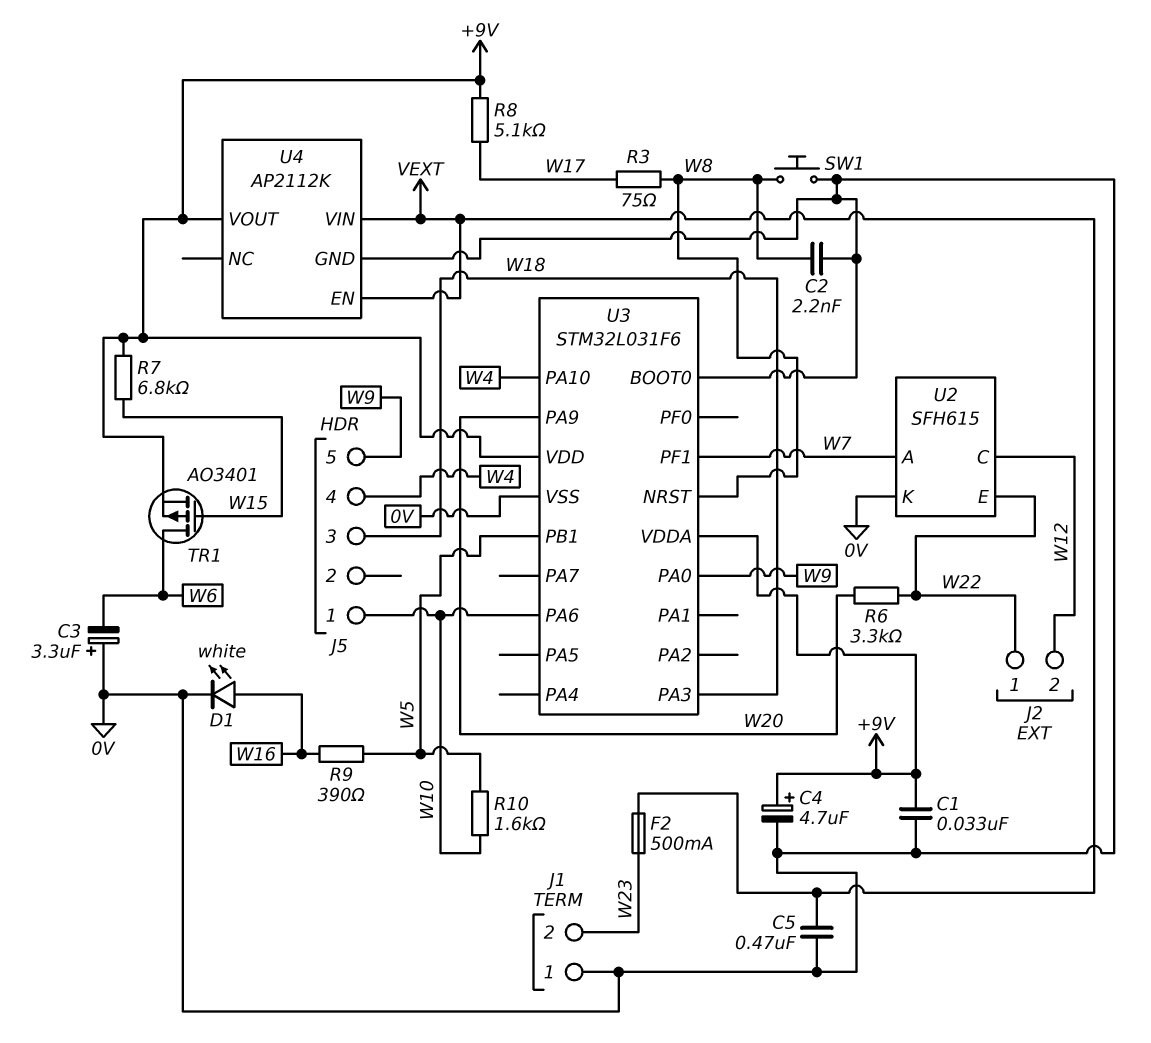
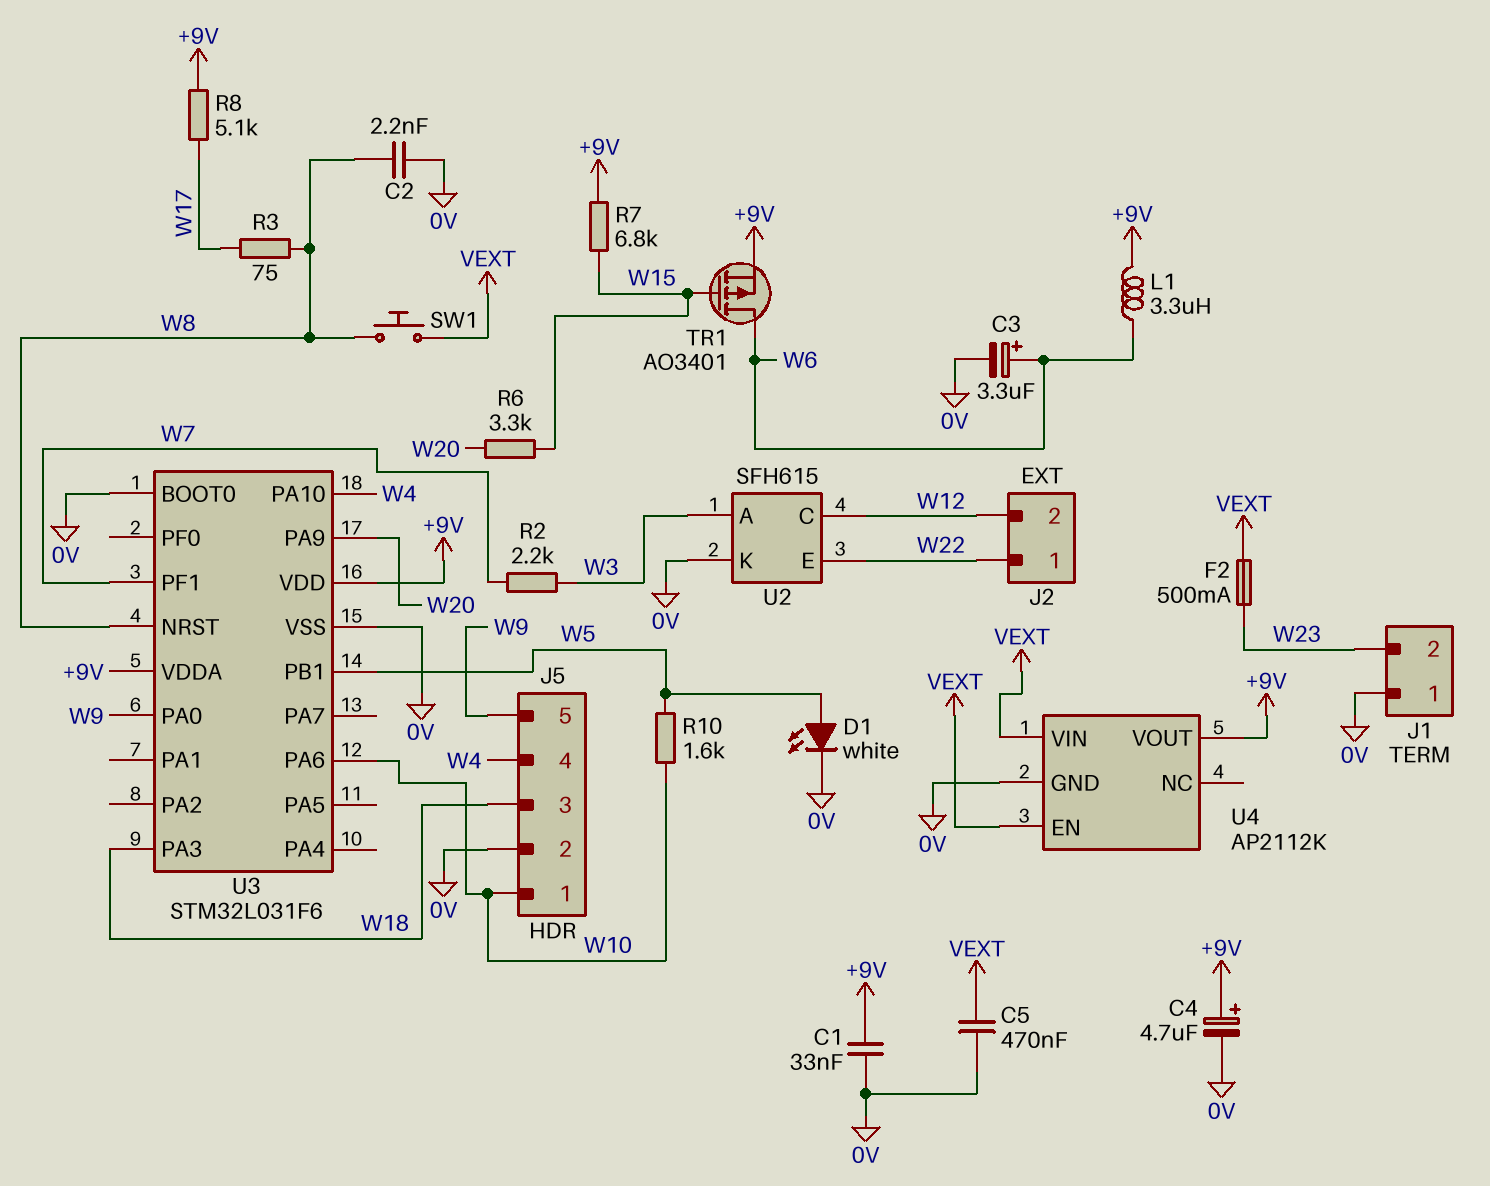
C3: 3.3uF (plus 0V, minus W6) -> 3.3uF (plus W6, minus 0V)
D1: LED white (A W16, K 0V) -> LED white (A W5, K 0V)
J5 pin 2: none -> 0V
L1: none -> 3.3uH (+9V, W6)
R2: none -> 2.2k (W3, W7)
R6: 3.3k (W20, W22) -> 3.3k (W15, W20)
R9: 390 (W5, W16) -> none
SW1: button (0V, W8) -> button (VEXT, W8)
U2 pin A: W7 -> W3

